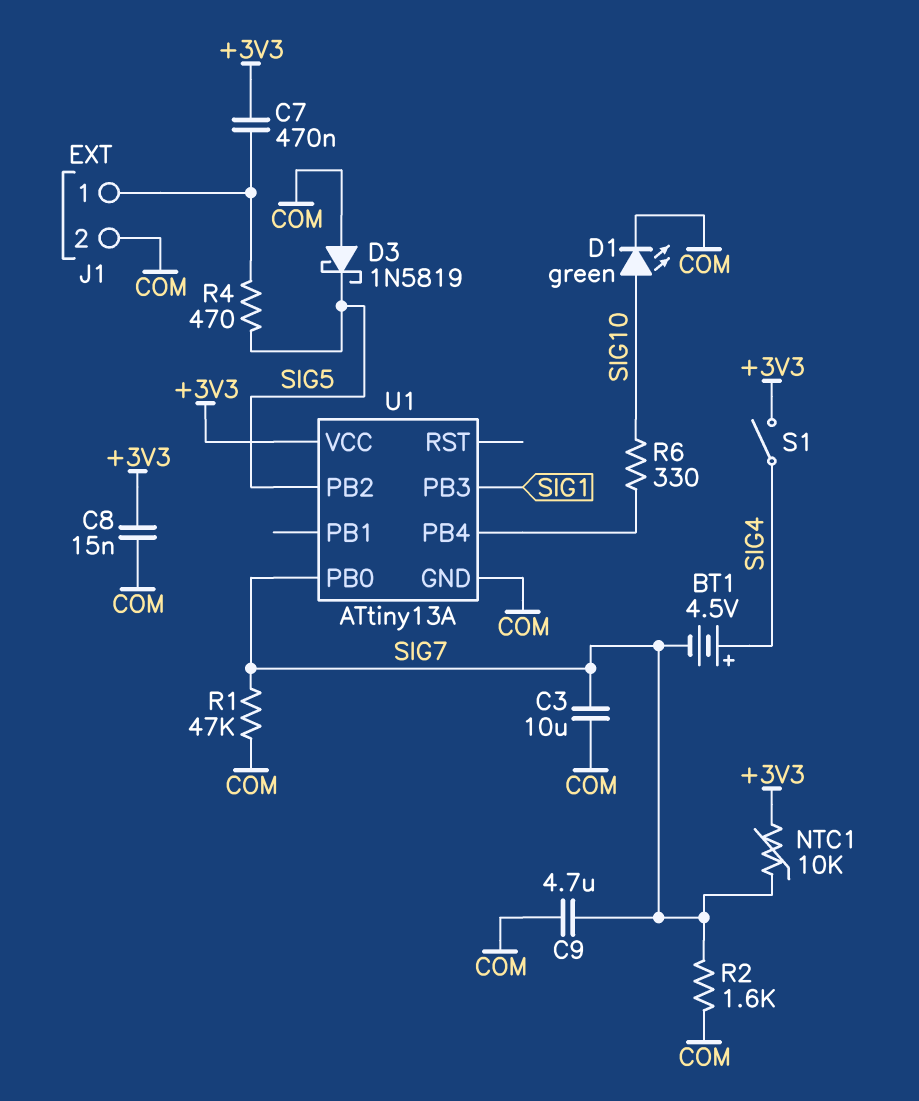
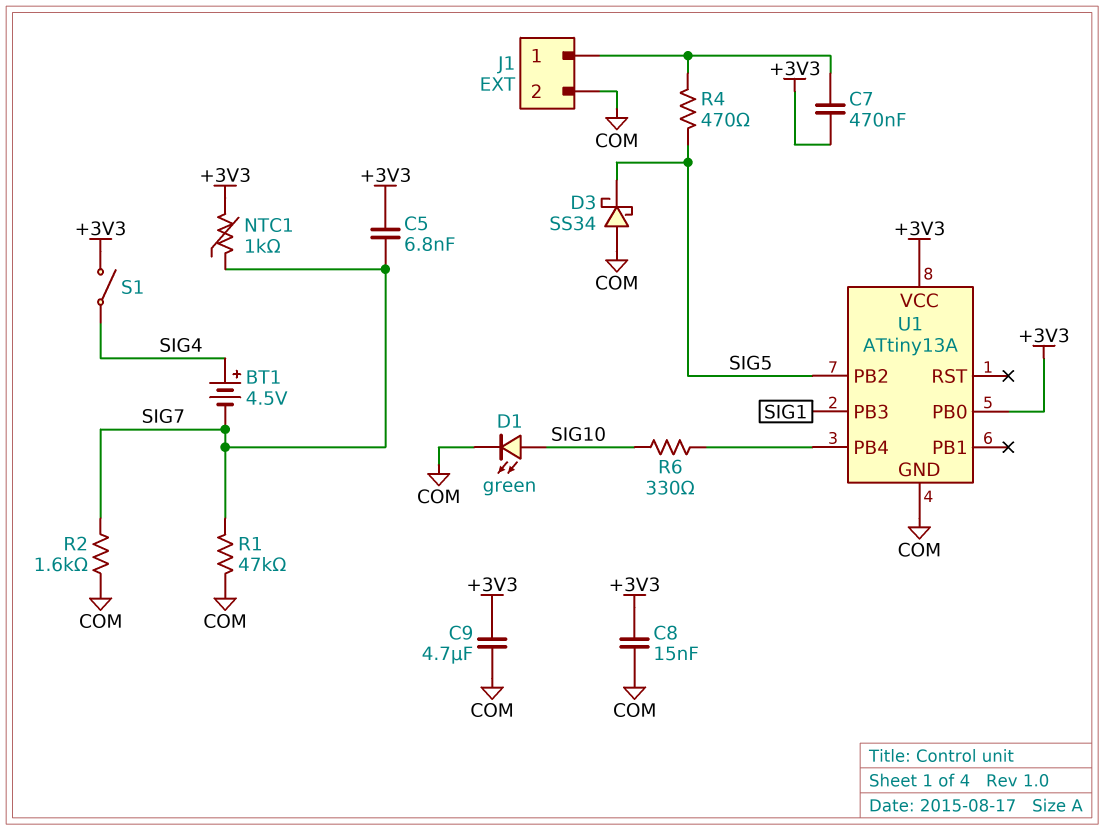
C3: 10uF (COM, SIG7) -> none
C5: none -> 6.8nF (+3V3, SIG7)
C9: 4.7uF (COM, SIG7) -> 4.7uF (+3V3, COM)
D3: schottky 1N5819 (A COM, K SIG5) -> schottky SS34 (A COM, K SIG5)
NTC1: 10k (+3V3, SIG7) -> 1k (+3V3, SIG7)
U1 pin PB0: SIG7 -> +3V3

